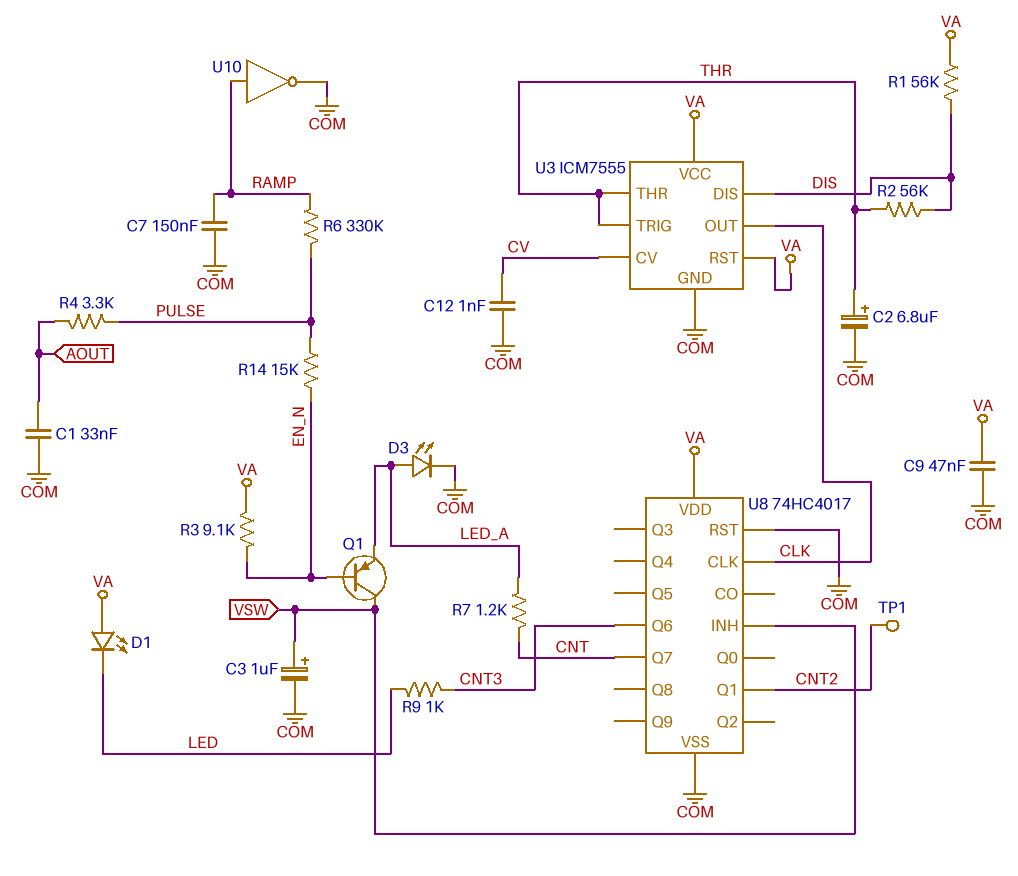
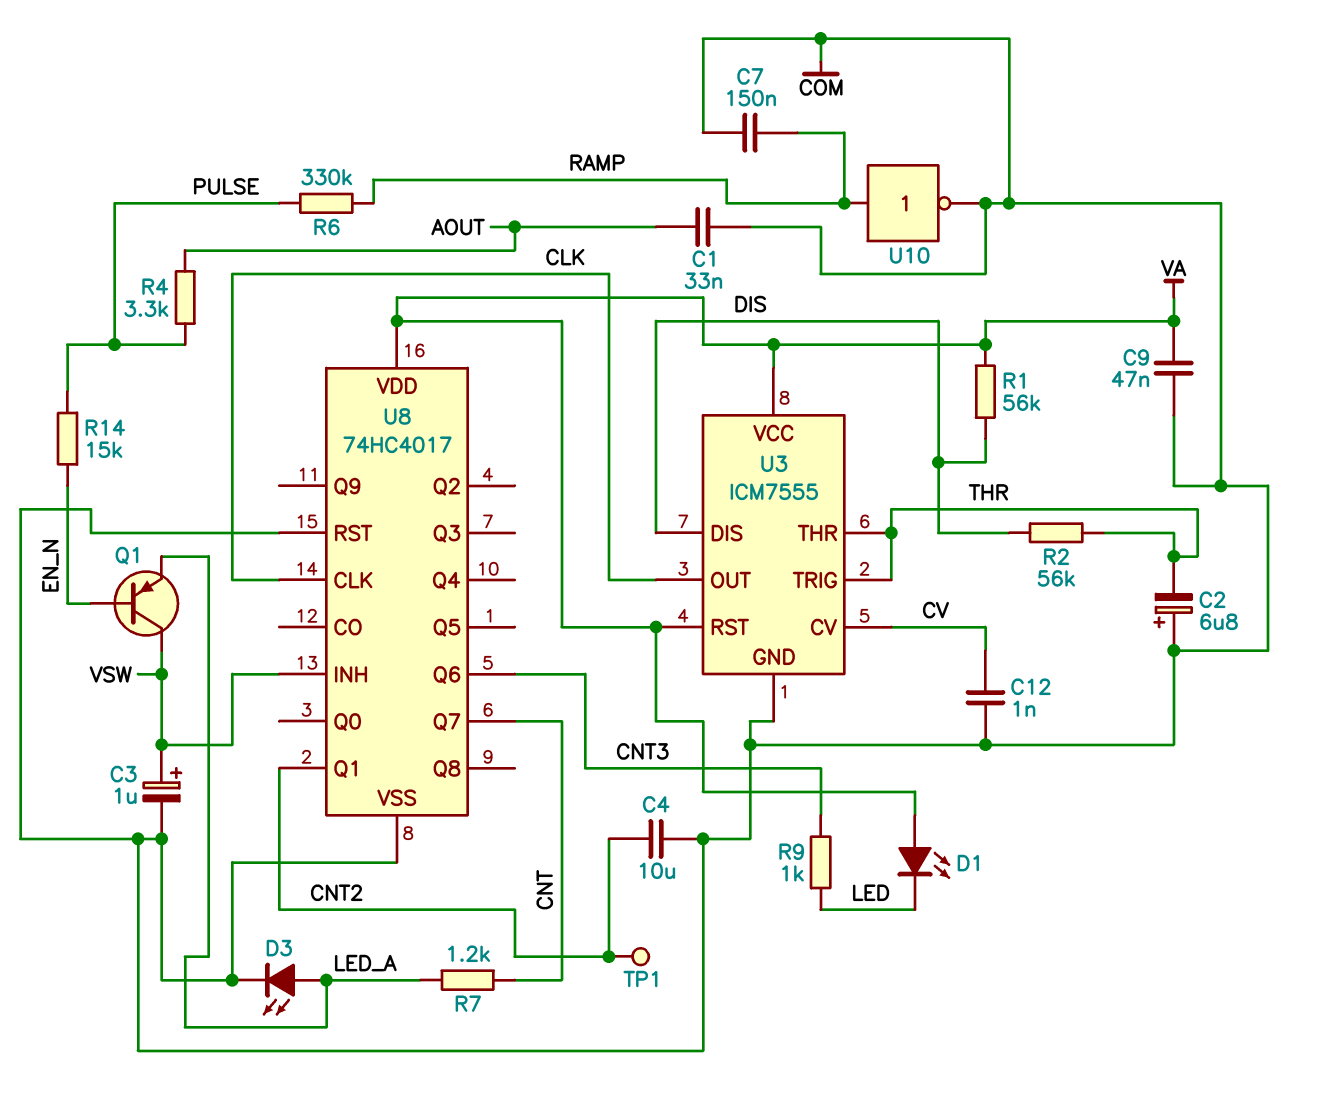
C2: 6.8uF (plus THR, minus COM) -> 6.8uF (plus COM, minus THR)
C4: none -> 10uF (CNT2, COM)
R3: 9.1k (EN_N, VA) -> none

